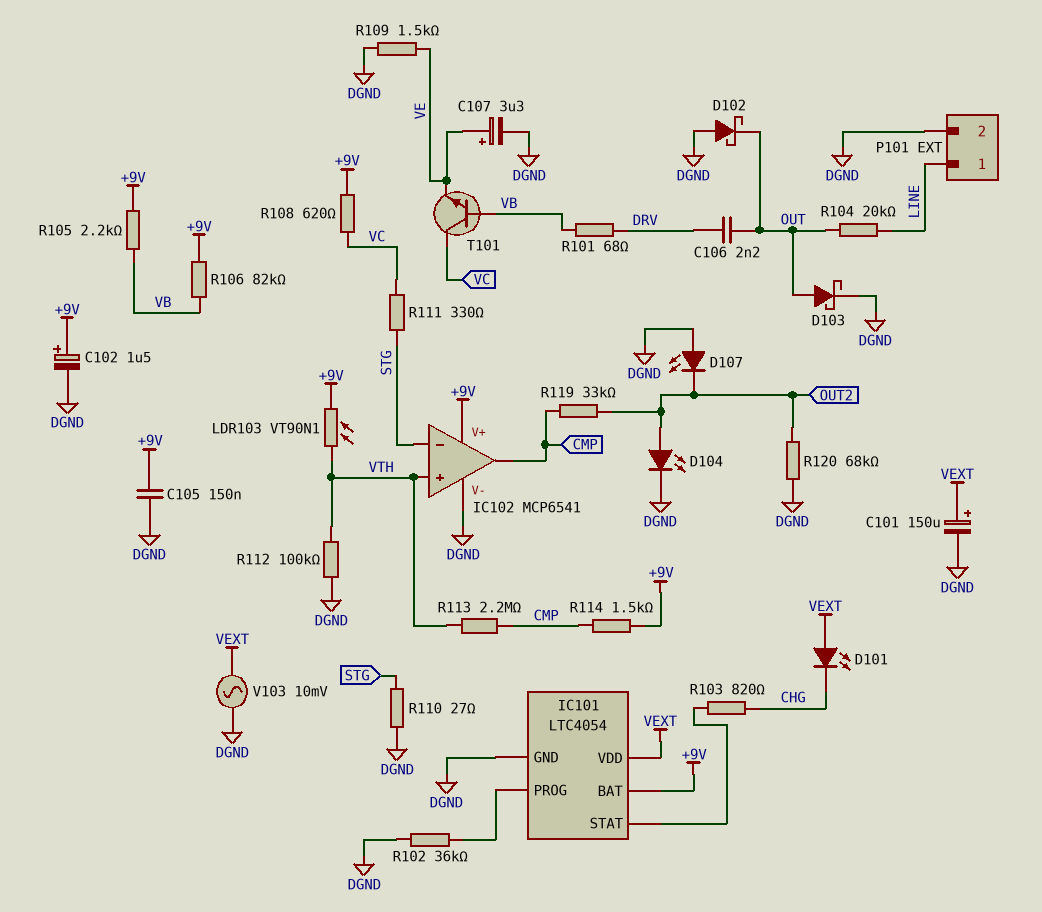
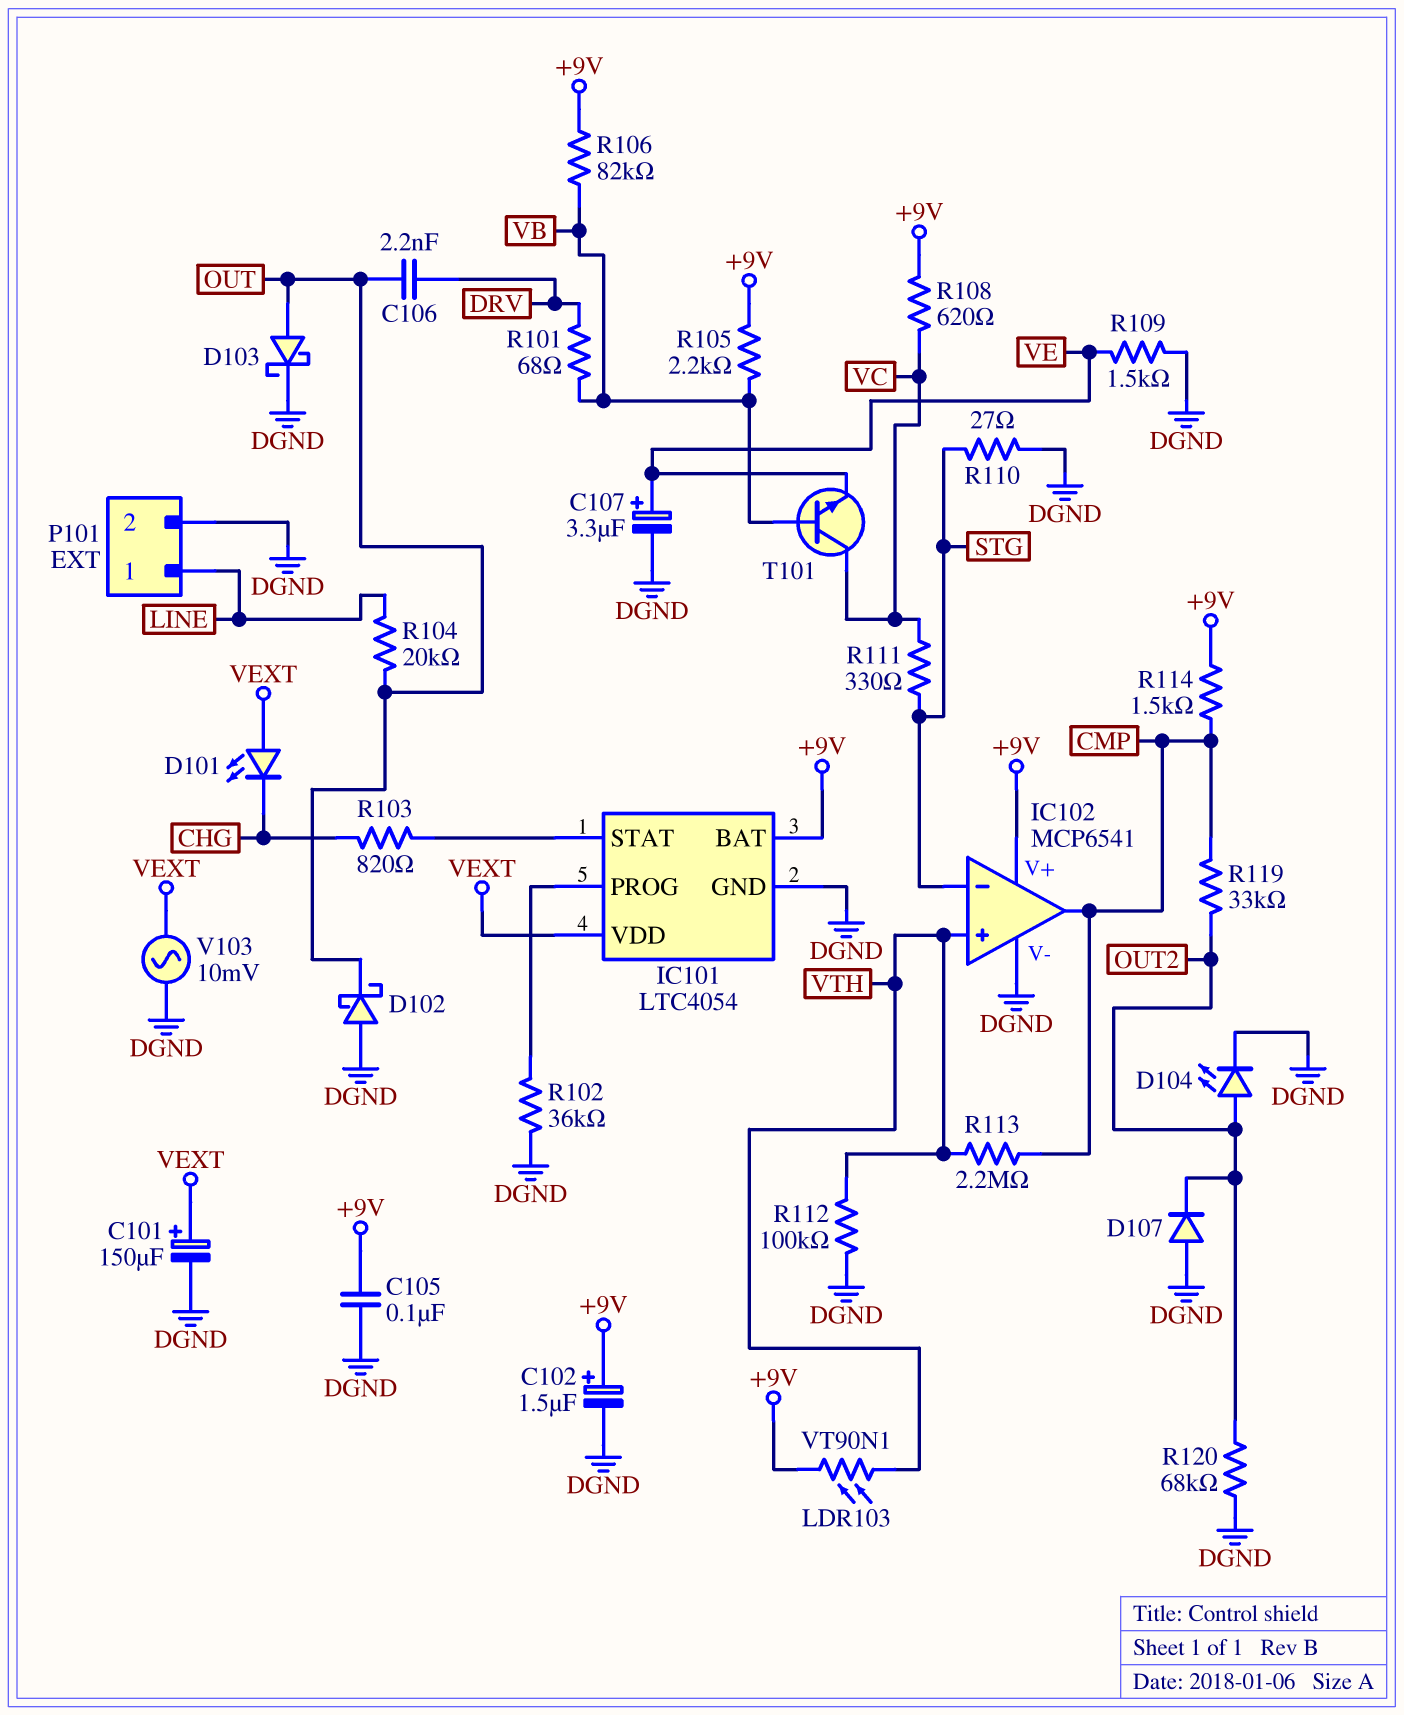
C105: 150nF (+9V, DGND) -> 100nF (+9V, DGND)
D107: LED (A DGND, K OUT2) -> diode (A DGND, K OUT2)

